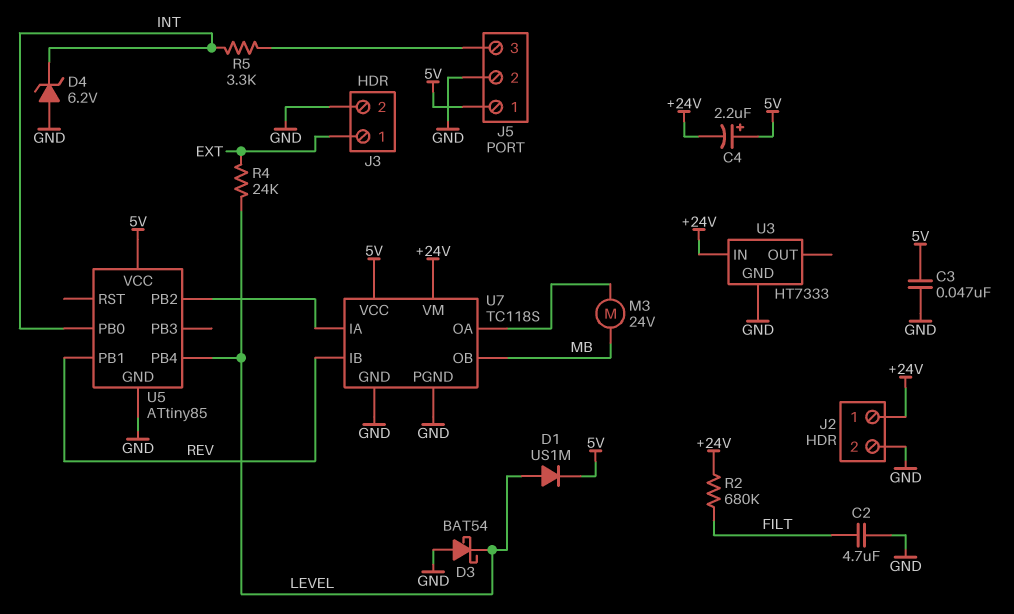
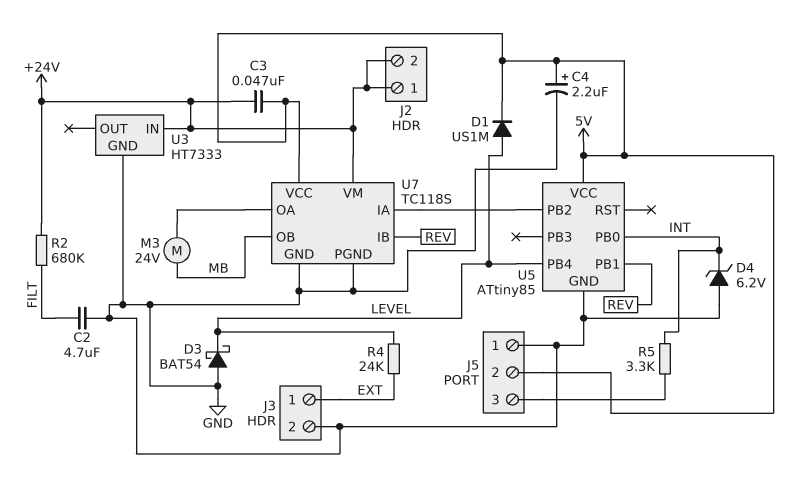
C3: 47nF (5V, GND) -> 47nF (+24V, 5V)
C4: 2.2uF (plus 5V, minus +24V) -> 2.2uF (plus 5V, minus GND)
J2 pin 2: GND -> +24V
J5 pin 1: 5V -> GND
J5 pin 2: GND -> 5V

